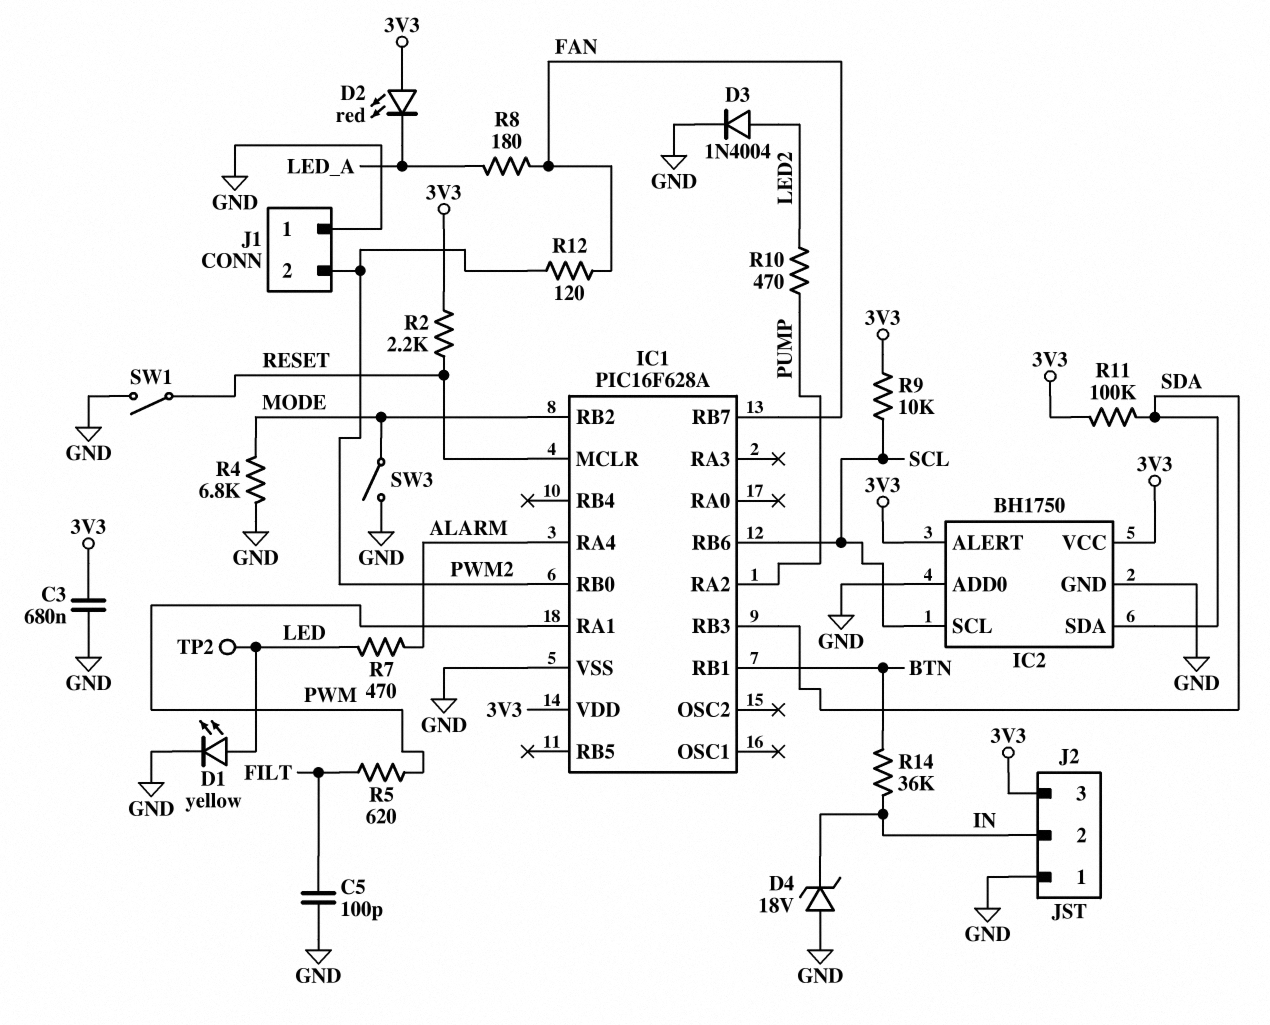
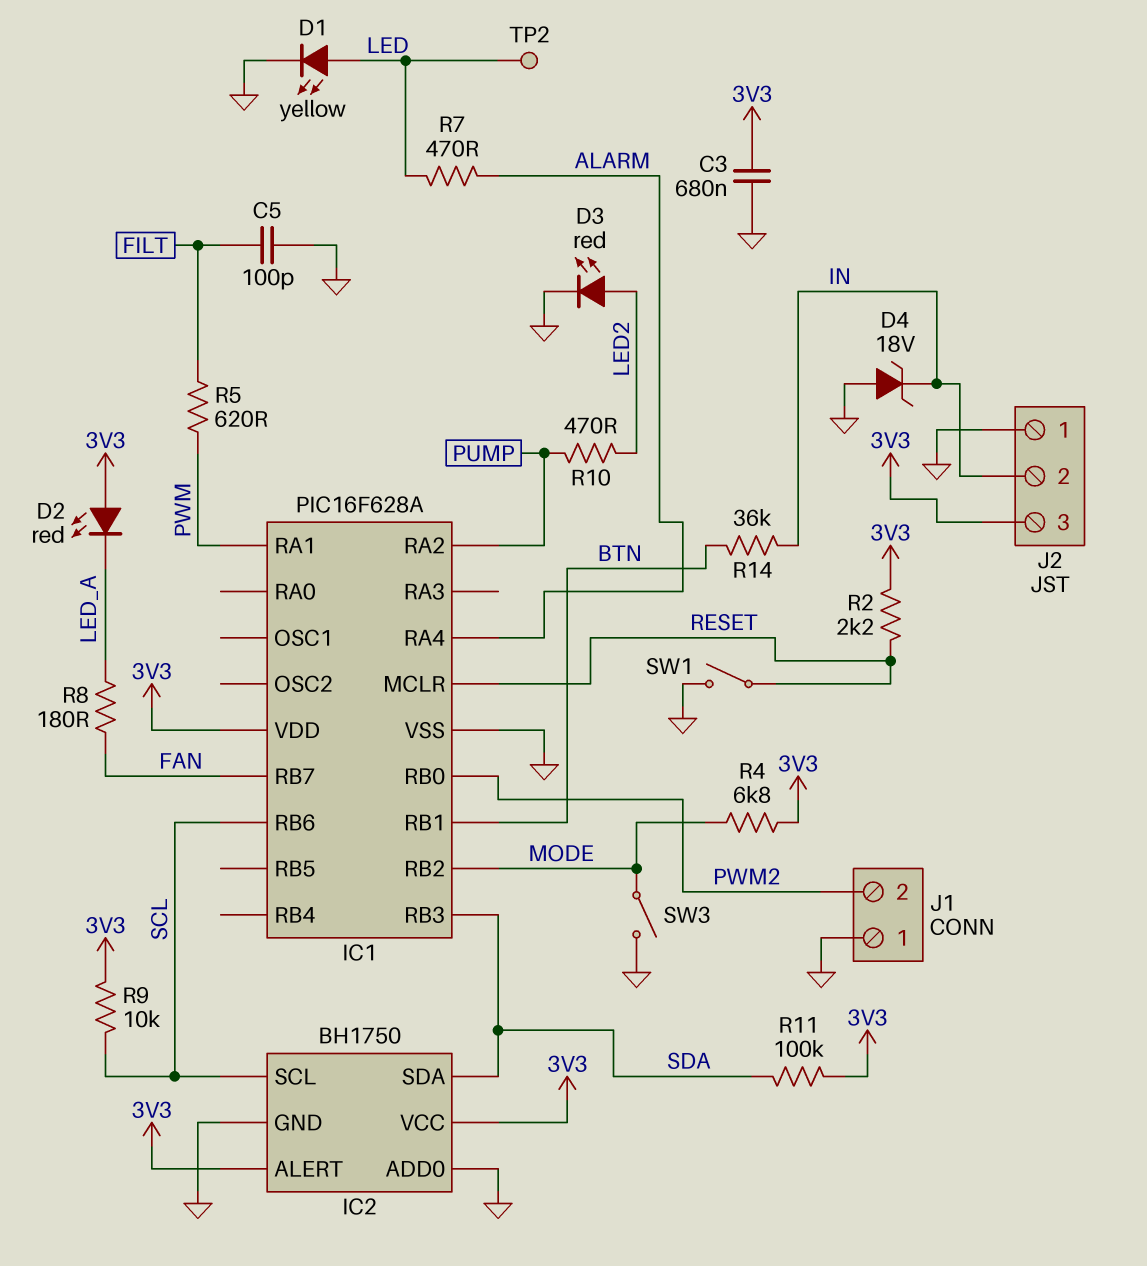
D3: diode 1N4004 (A LED2, K GND) -> LED red (A LED2, K GND)
R4: 6.8k (GND, MODE) -> 6.8k (3V3, MODE)
R12: 120 (FAN, PWM2) -> none

